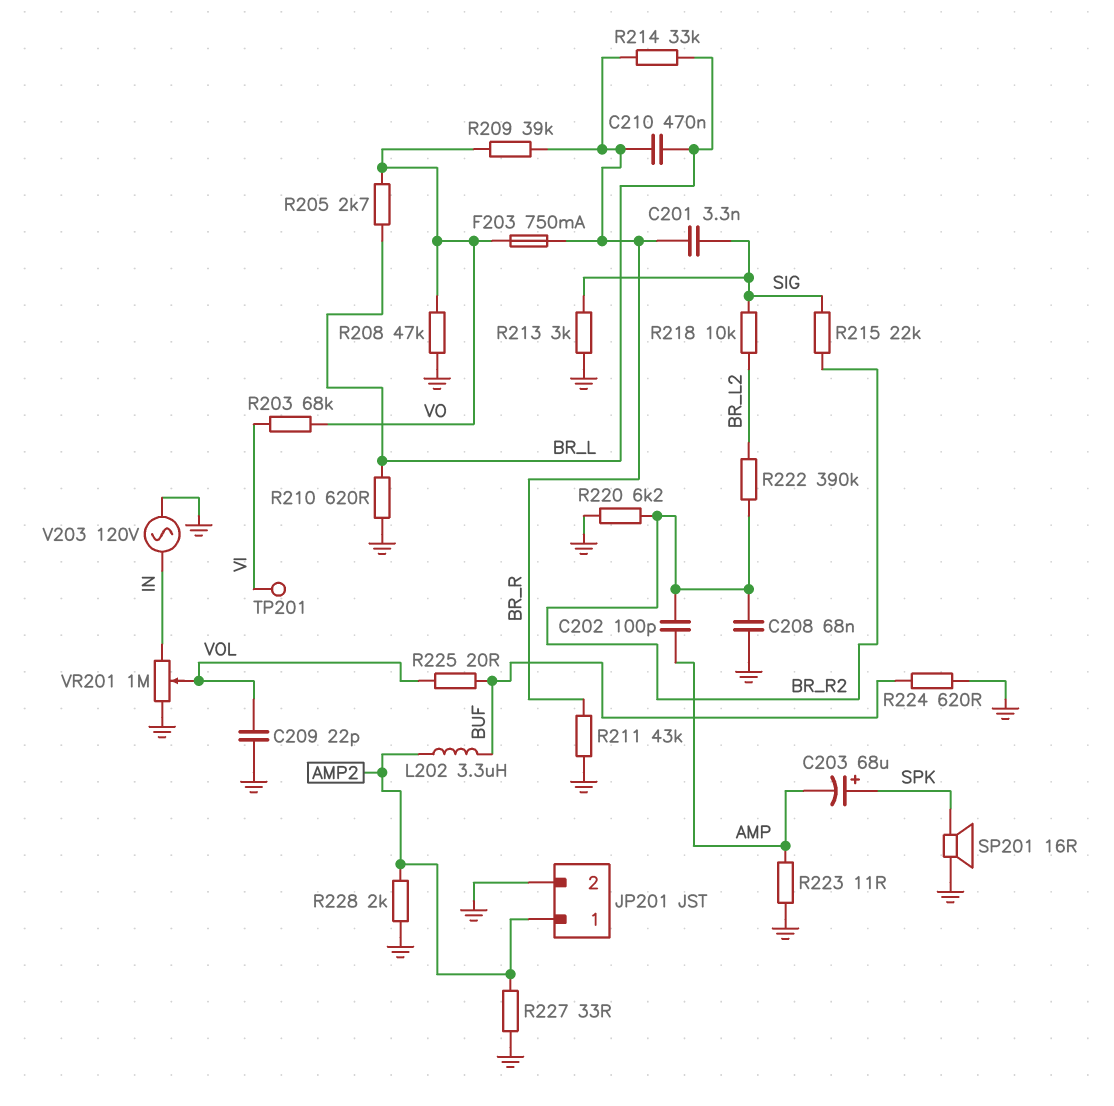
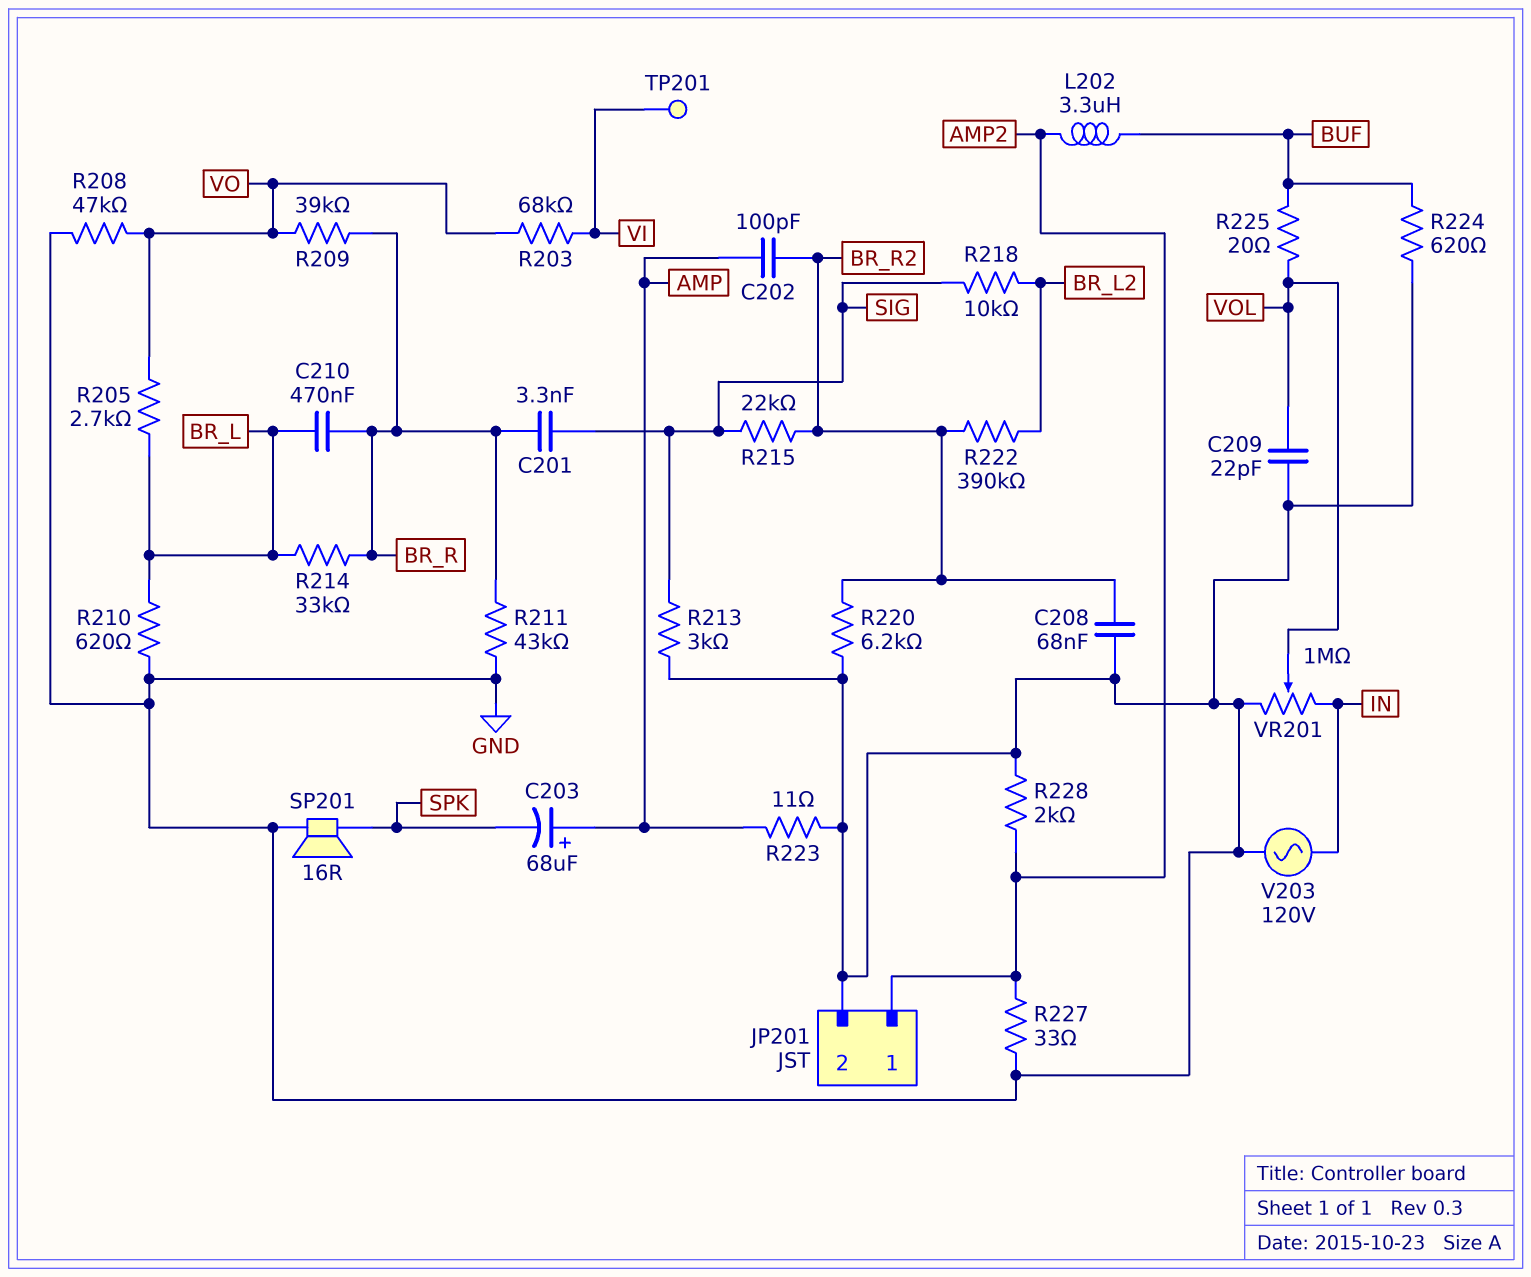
C203: 68uF (plus SPK, minus AMP) -> 68uF (plus AMP, minus SPK)
F203: 750mA (BR_R, VO) -> none

